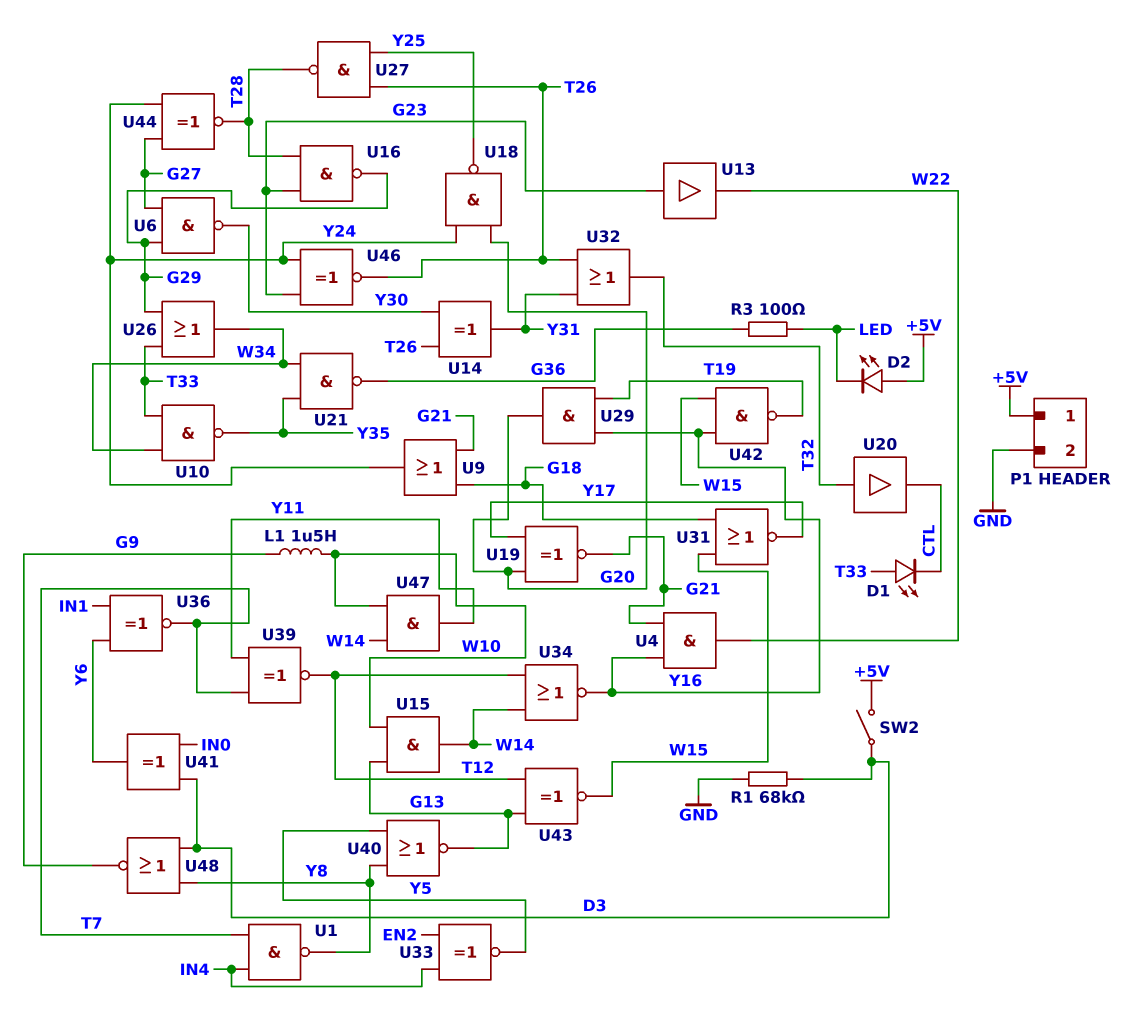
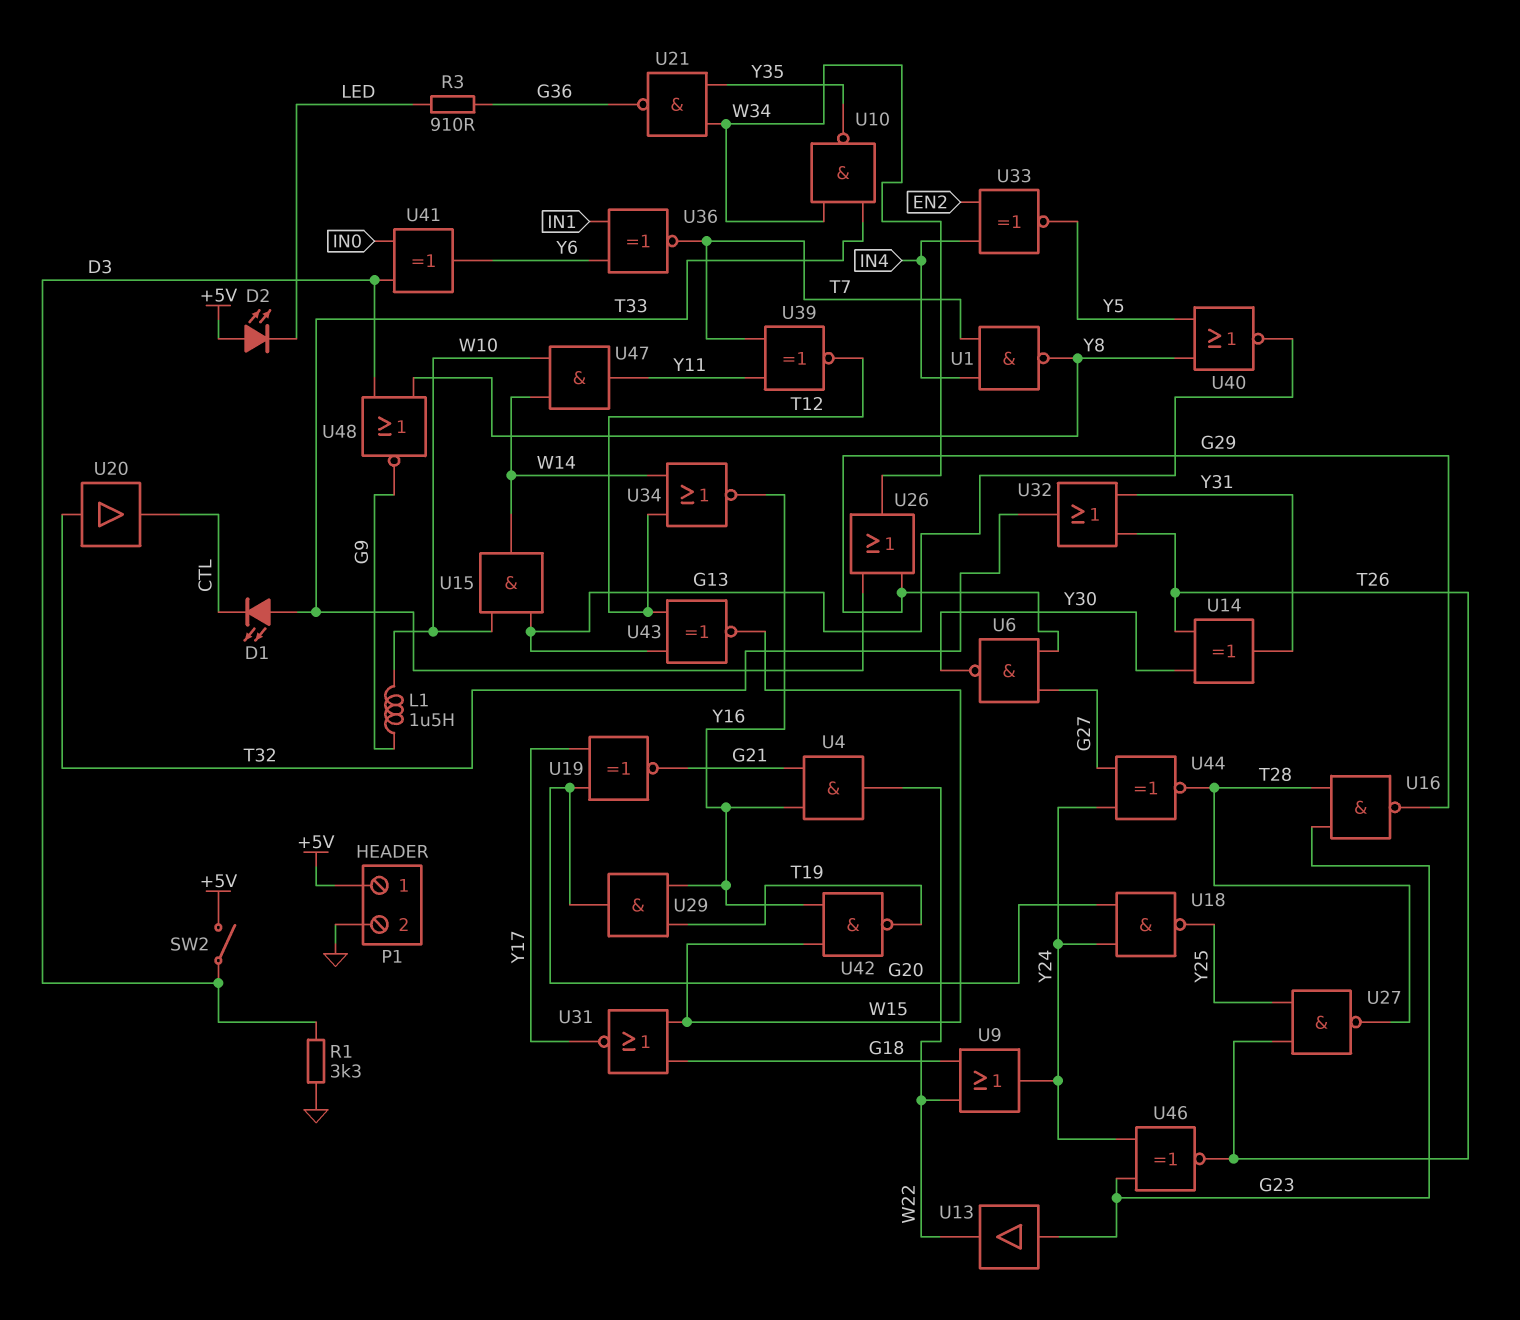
R1: 68k (D3, GND) -> 3.3k (D3, GND)
R3: 100 (G36, LED) -> 910 (G36, LED)
U9: OR (in G18, in G21, out Y24) -> OR (in G18, in W22, out Y24)

